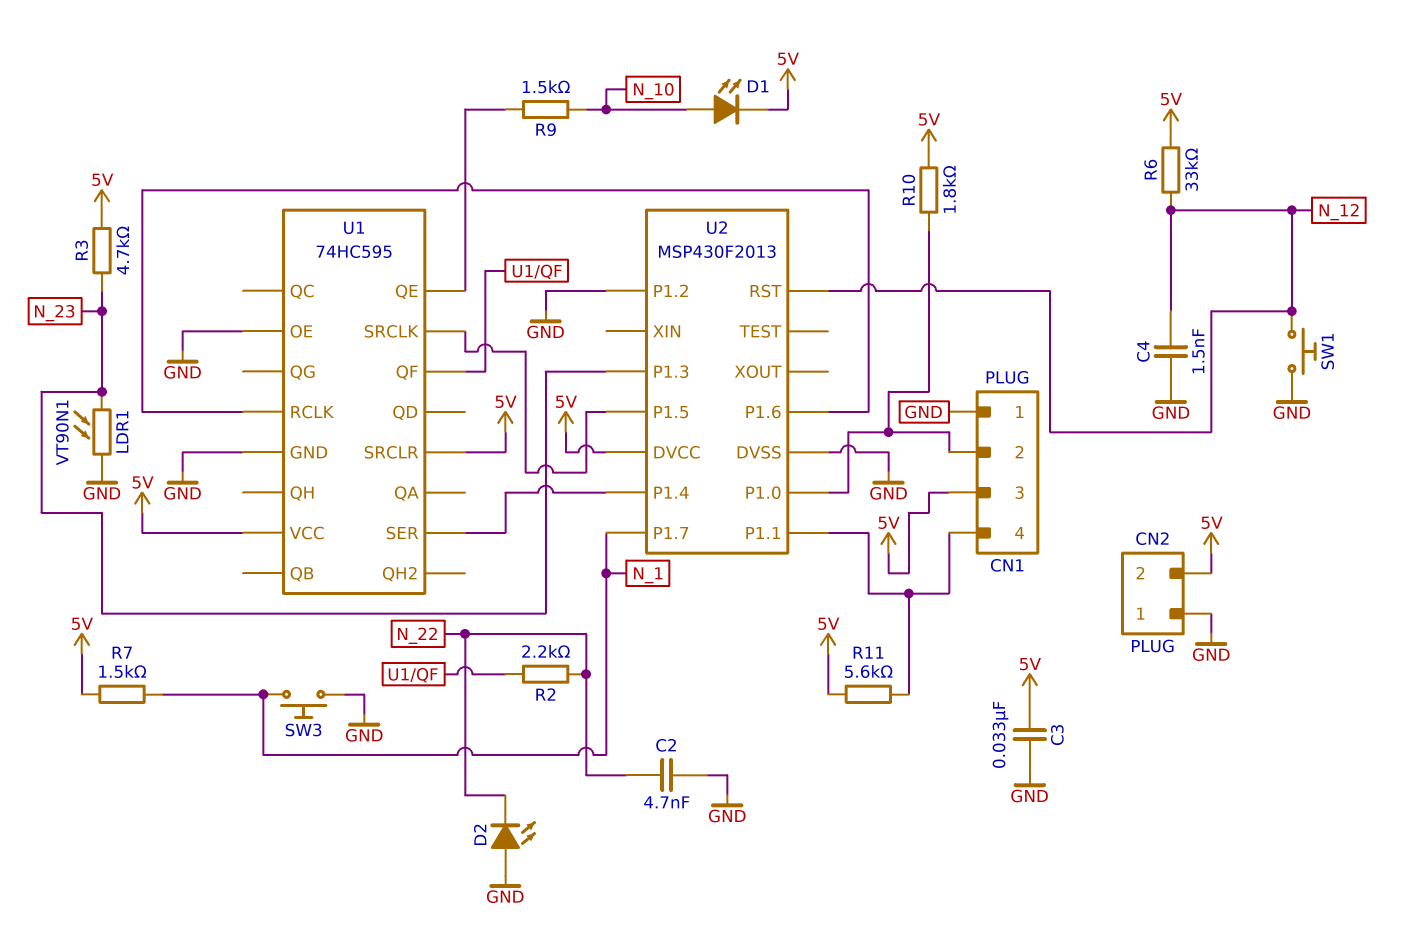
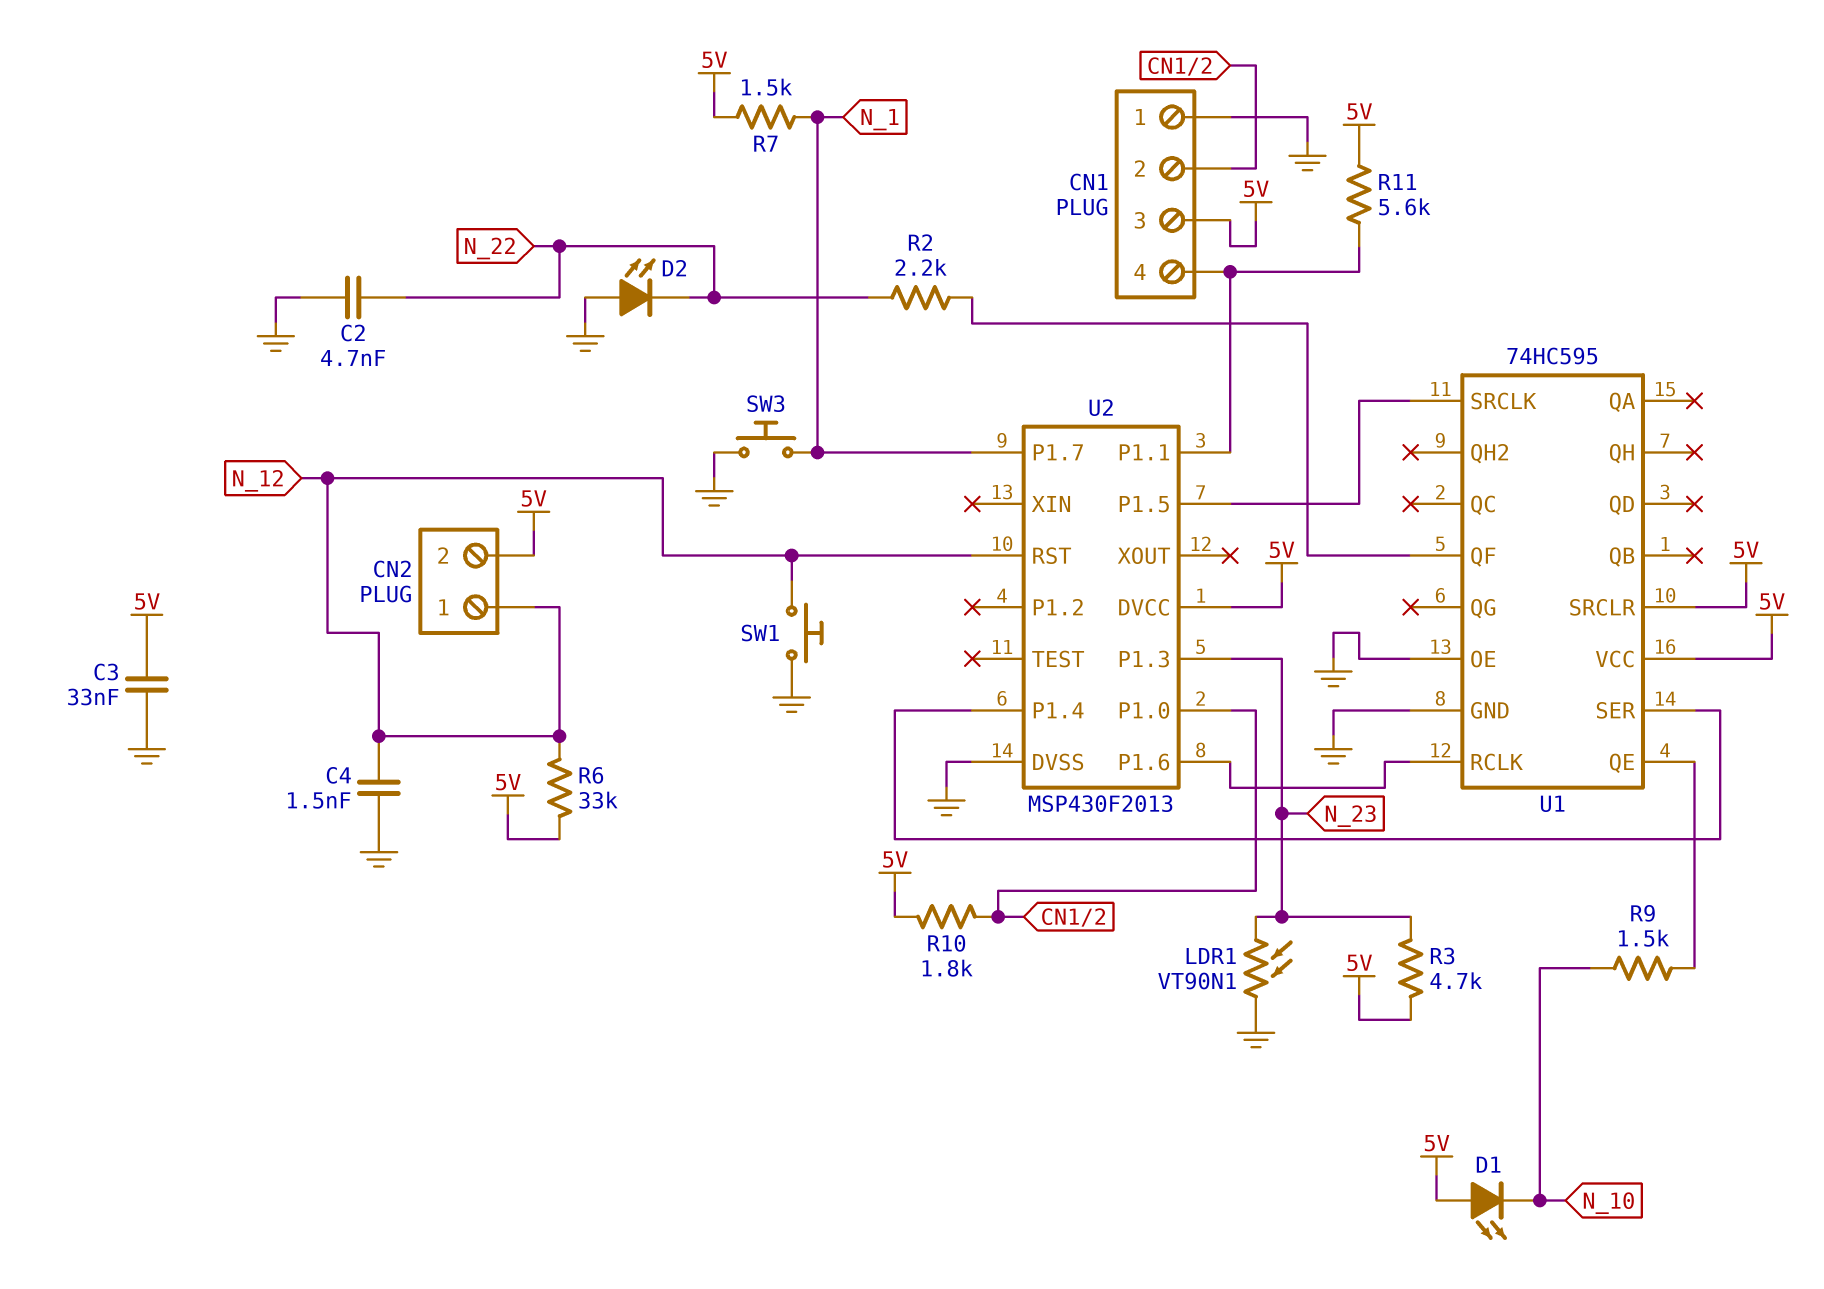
CN2 pin 1: GND -> N_12
D1: LED (A N_10, K 5V) -> LED (A 5V, K N_10)
U2 pin P1.2: GND -> none

